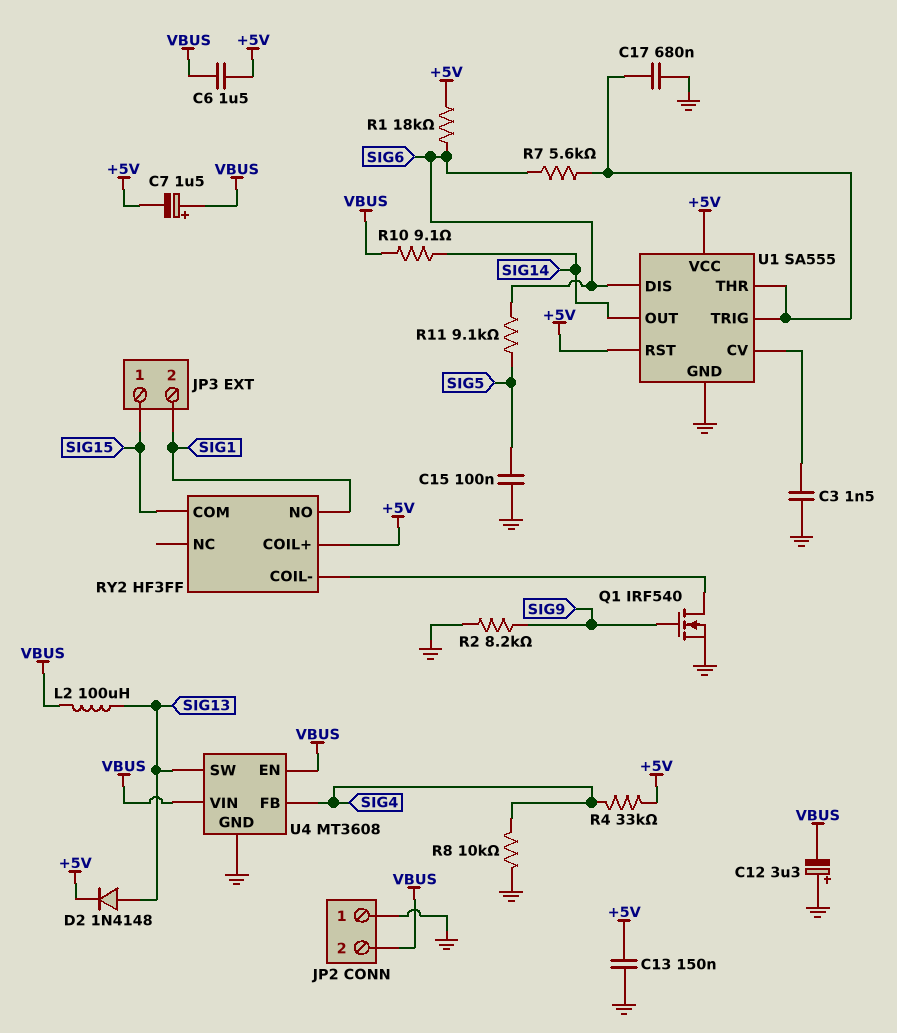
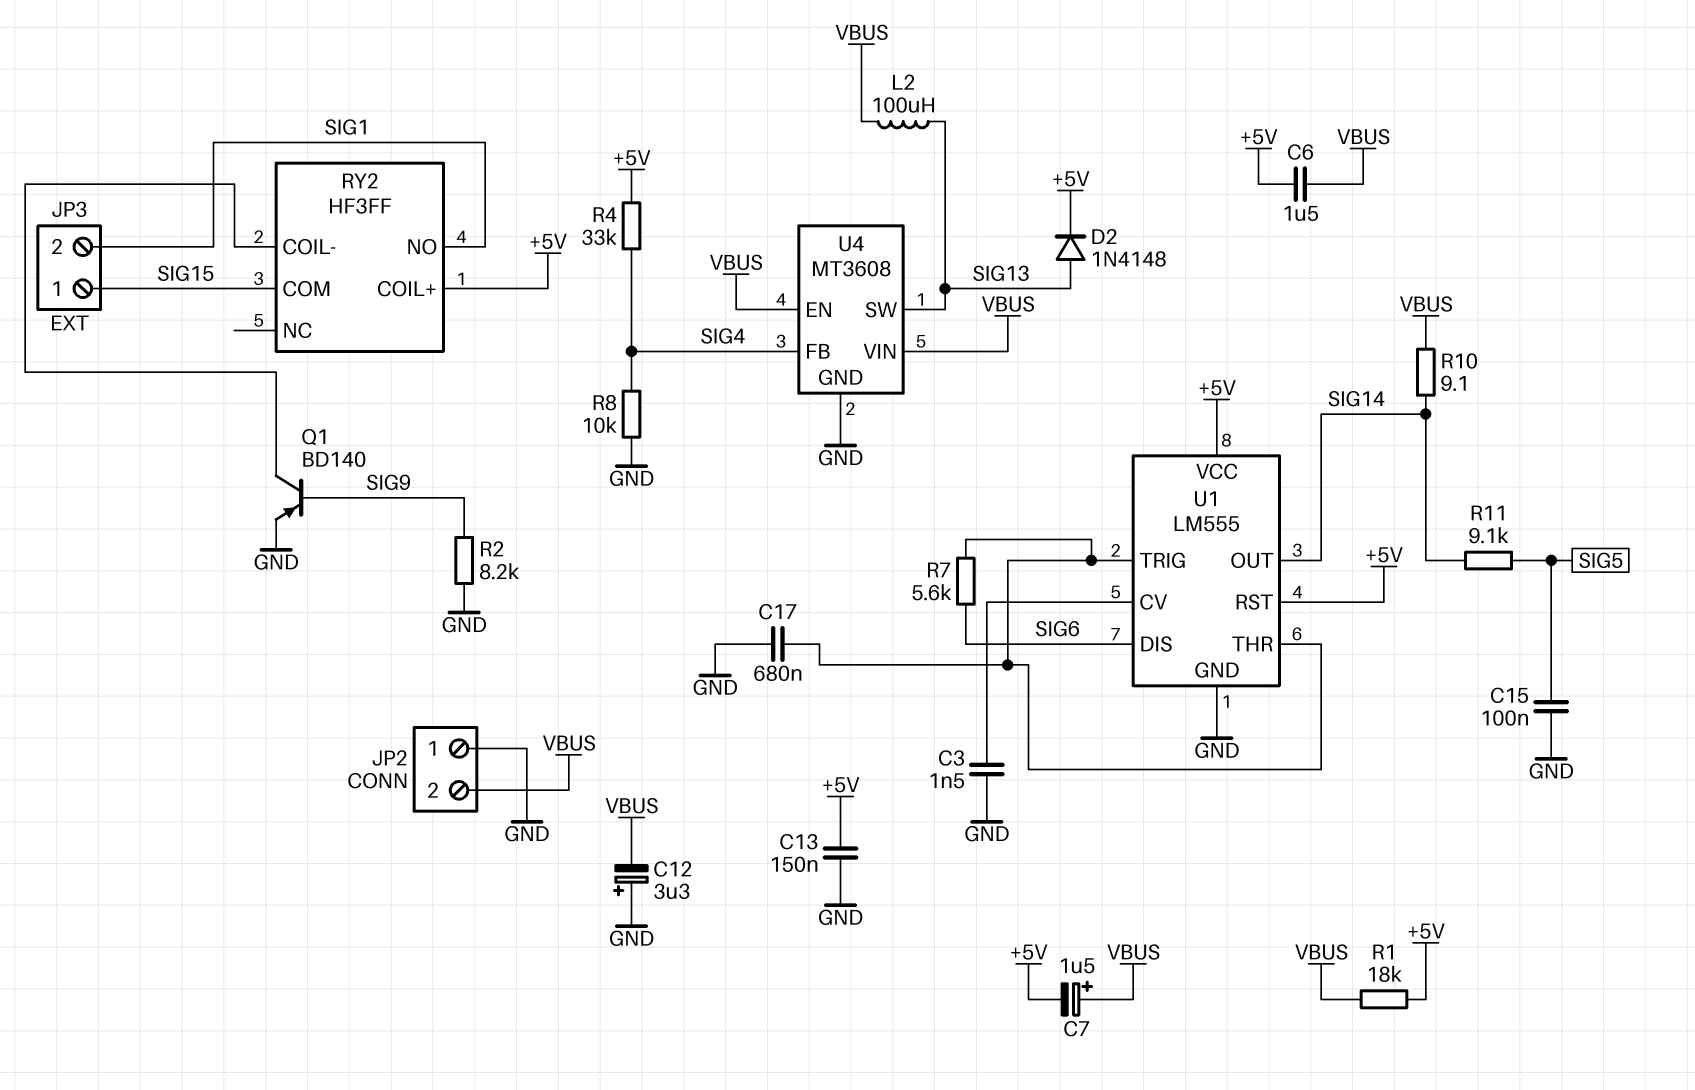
Q1: NMOS IRF540 (G SIG9, D RY2/COIL-, S GND) -> PNP BD140 (B SIG9, C RY2/COIL-, E GND)
R1: 18k (+5V, SIG6) -> 18k (+5V, VBUS)
R11: 9.1k (SIG5, SIG6) -> 9.1k (SIG5, SIG14)
U1: SA555 -> LM555

